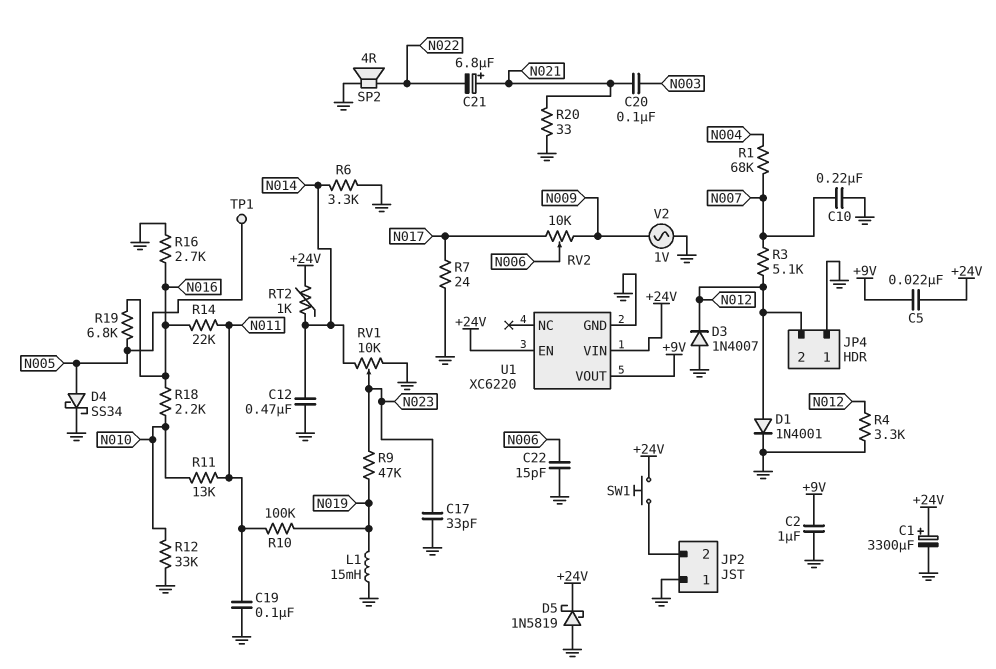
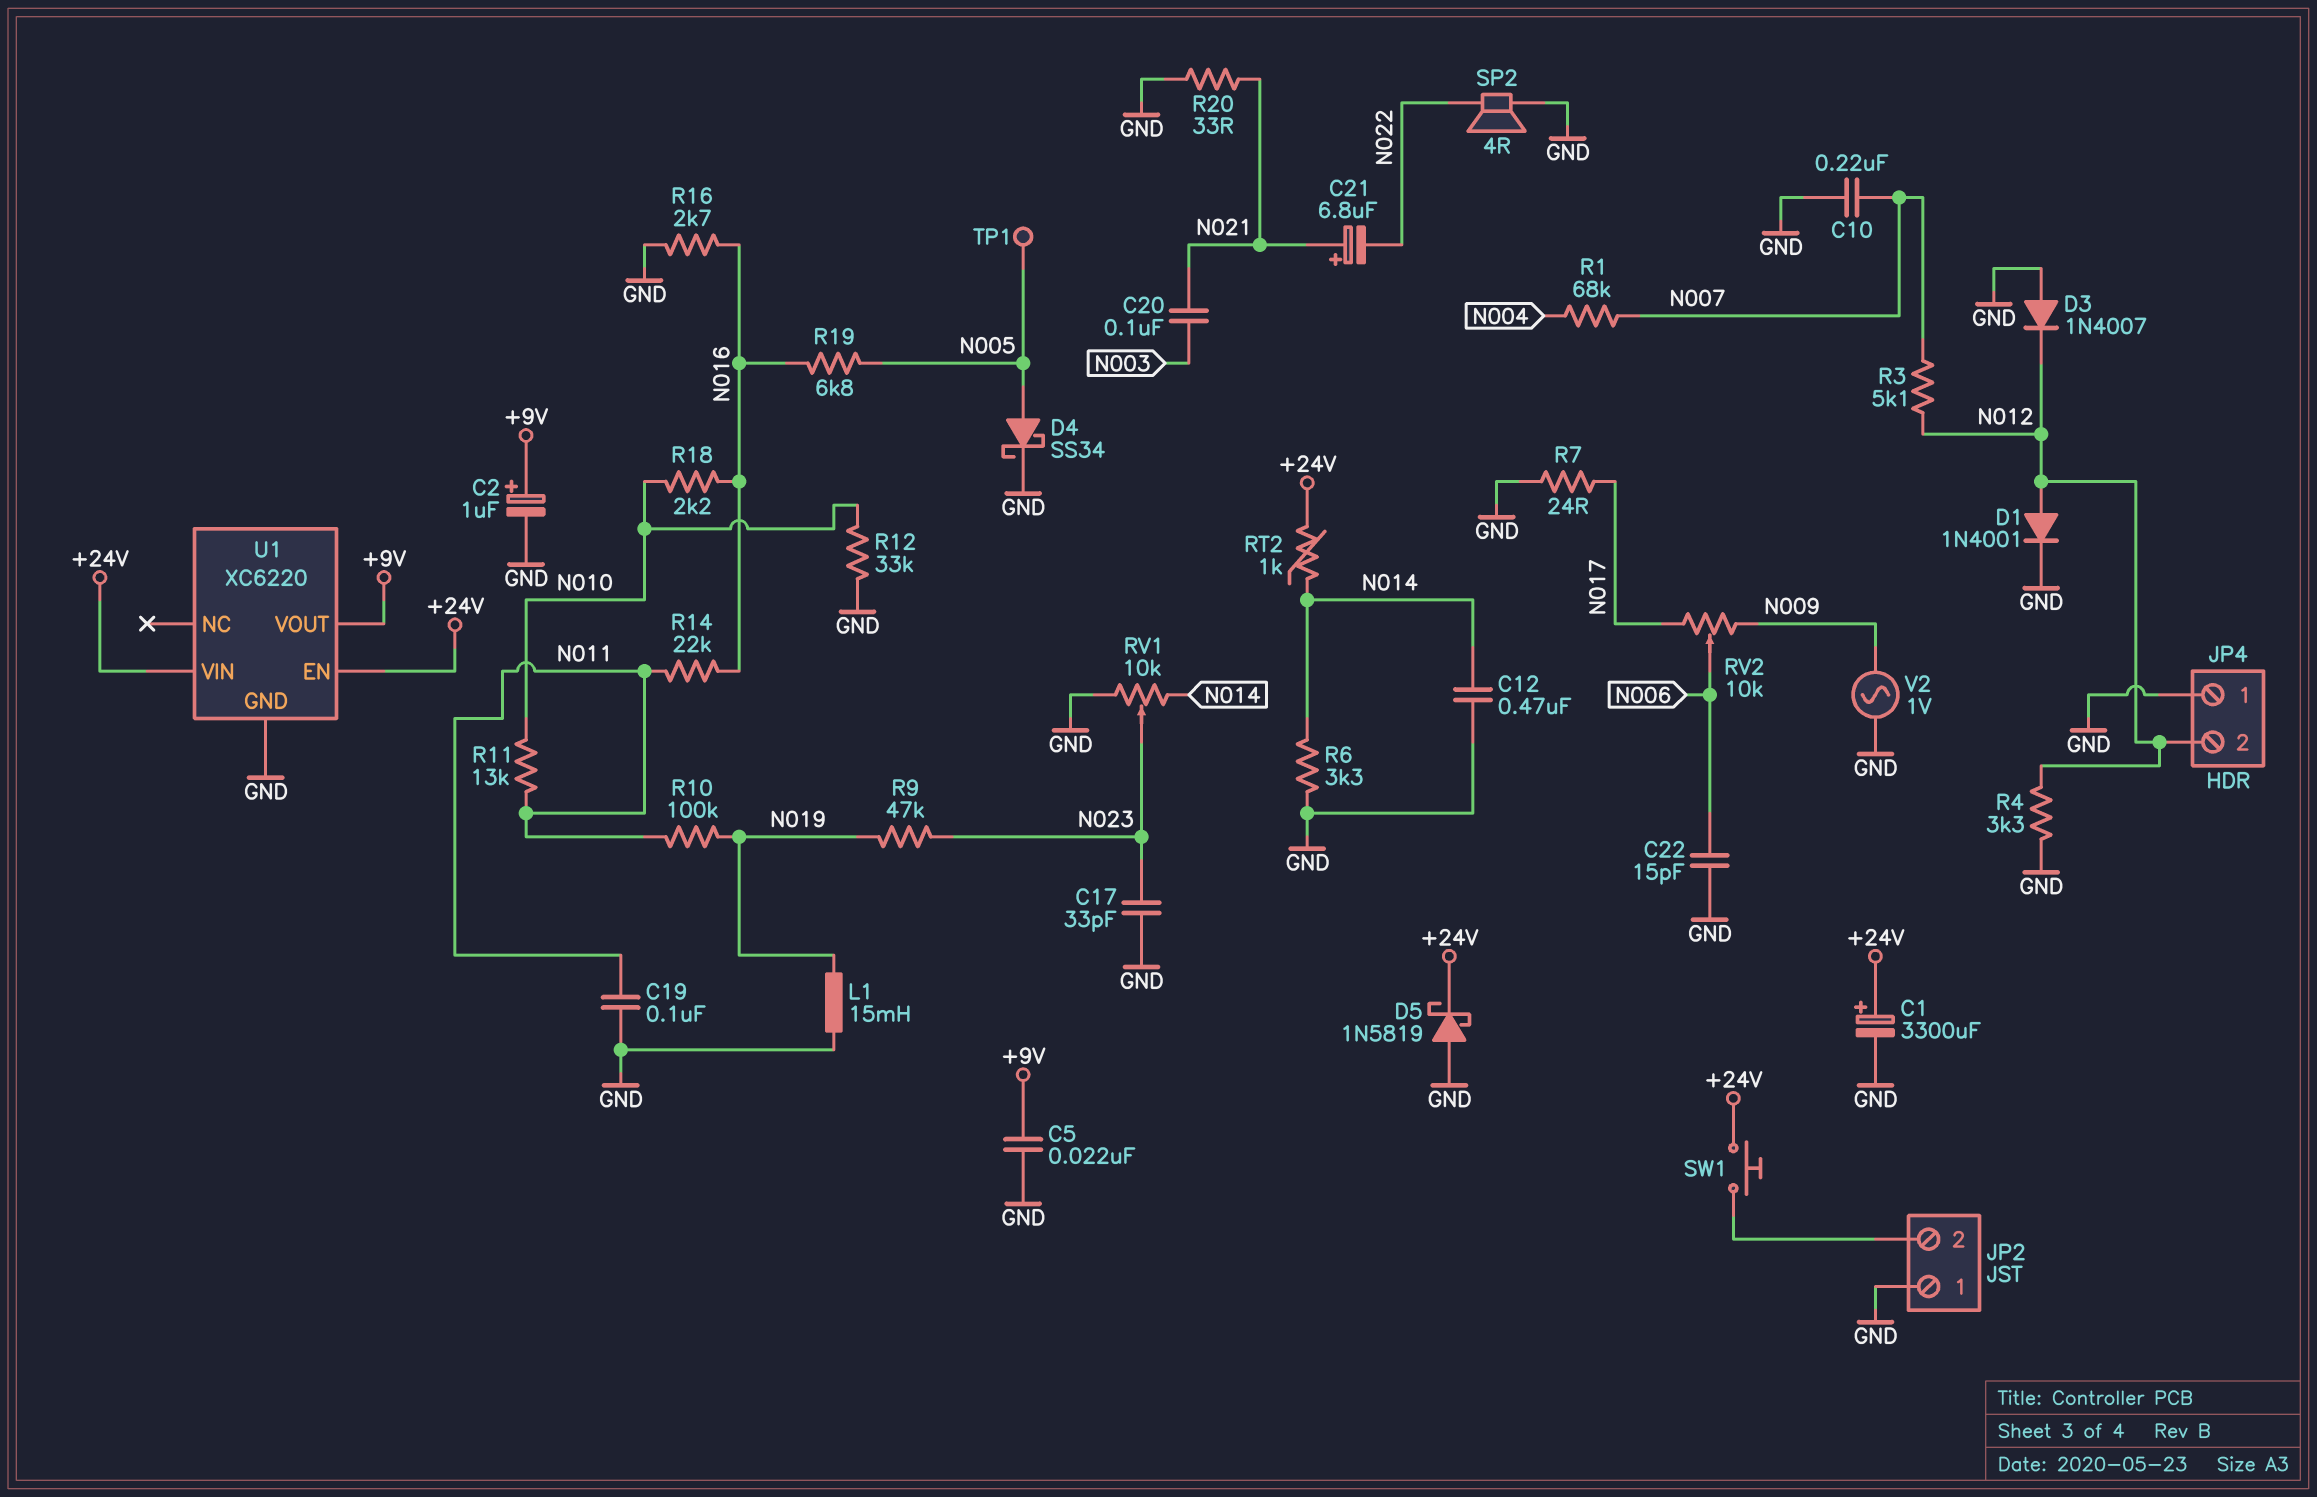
C2: 1uF (+9V, GND) -> 1uF (plus +9V, minus GND)
C5: 22nF (+9V, +24V) -> 22nF (+9V, GND)

